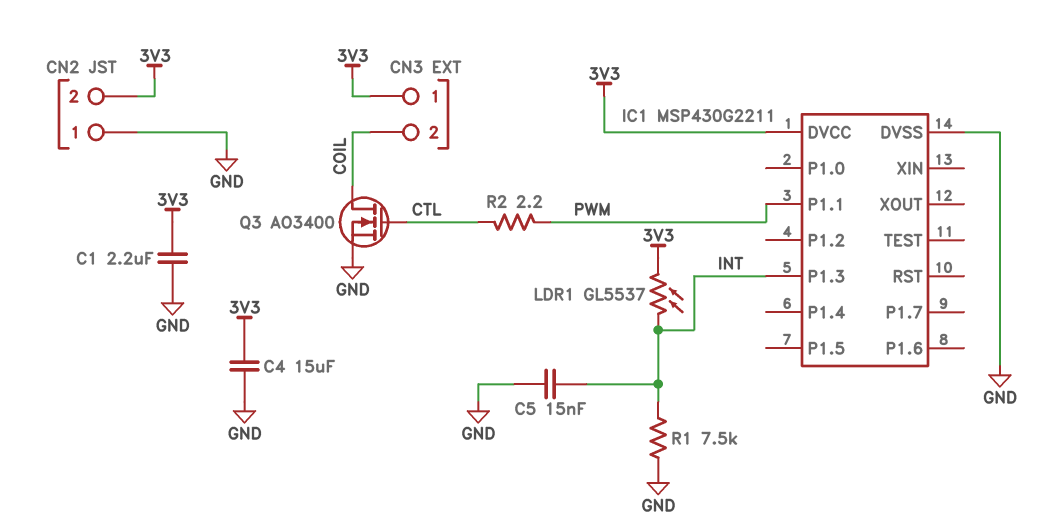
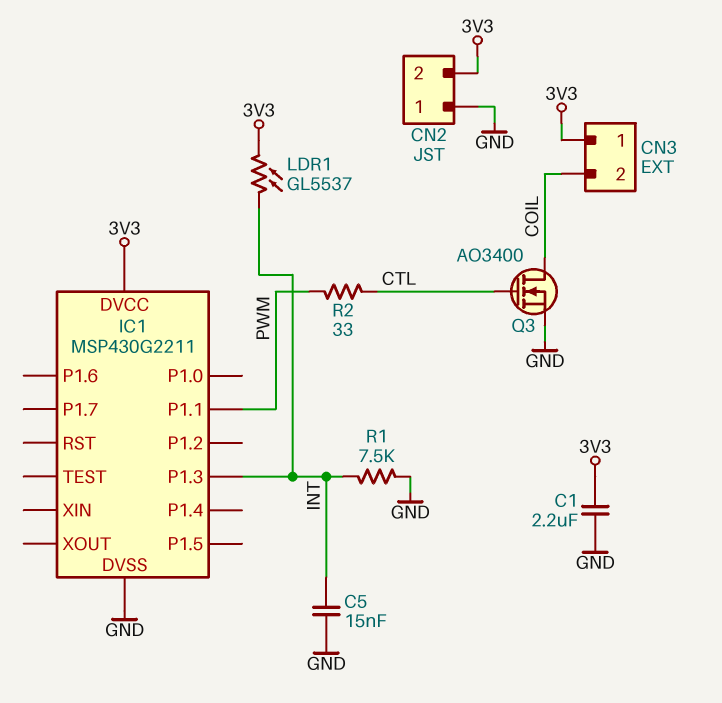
C4: 15uF (3V3, GND) -> none
R2: 2.2 (CTL, PWM) -> 33 (CTL, PWM)

